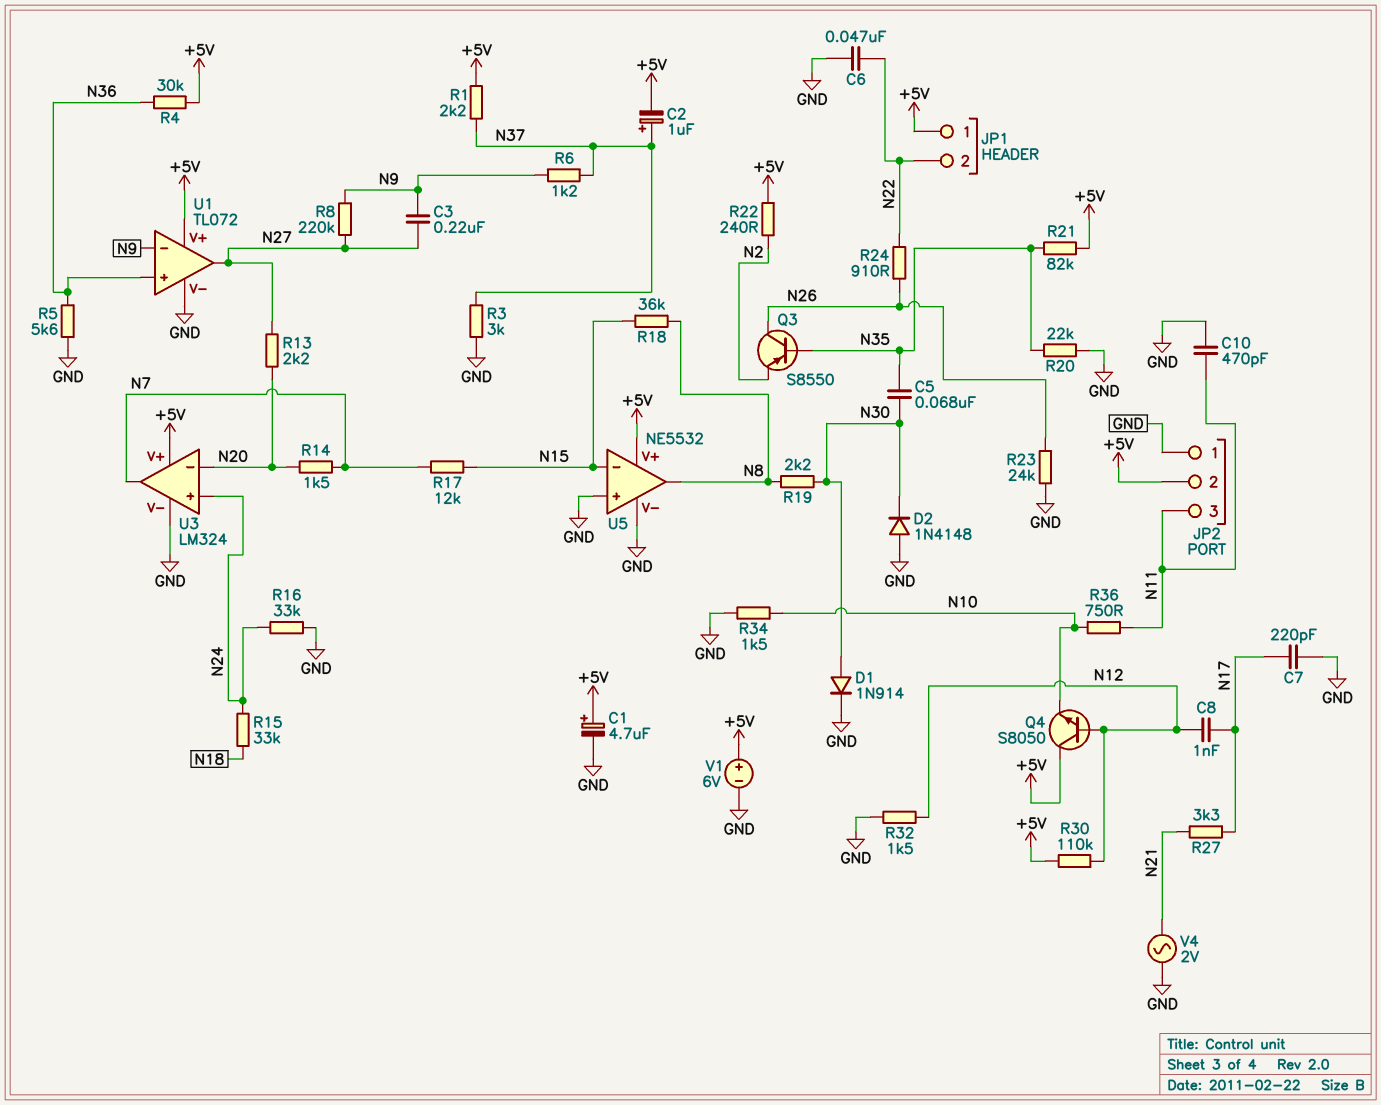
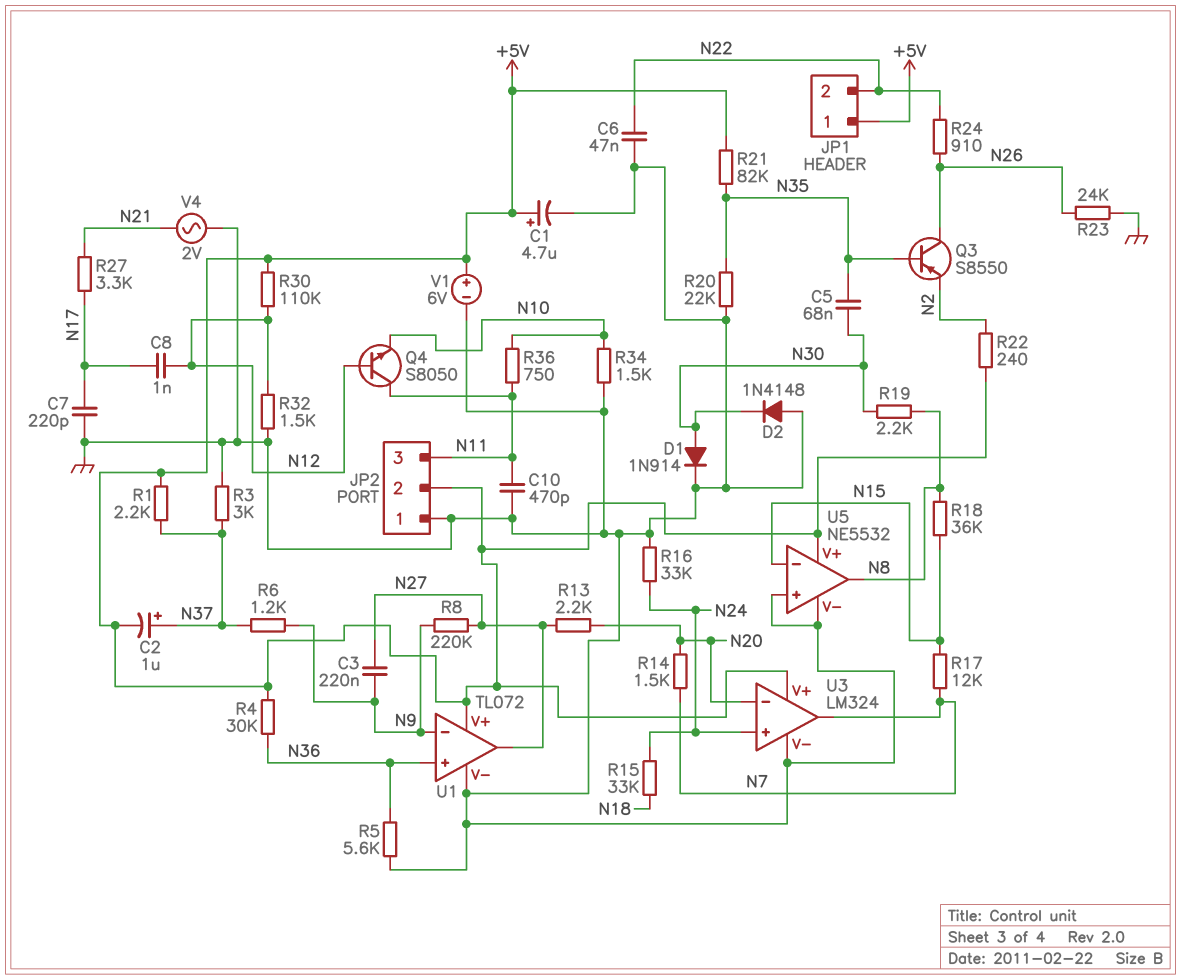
Q4: NPN S8050 (B N12, C +5V, E N10) -> NPN S8050 (B N12, C N11, E N10)

